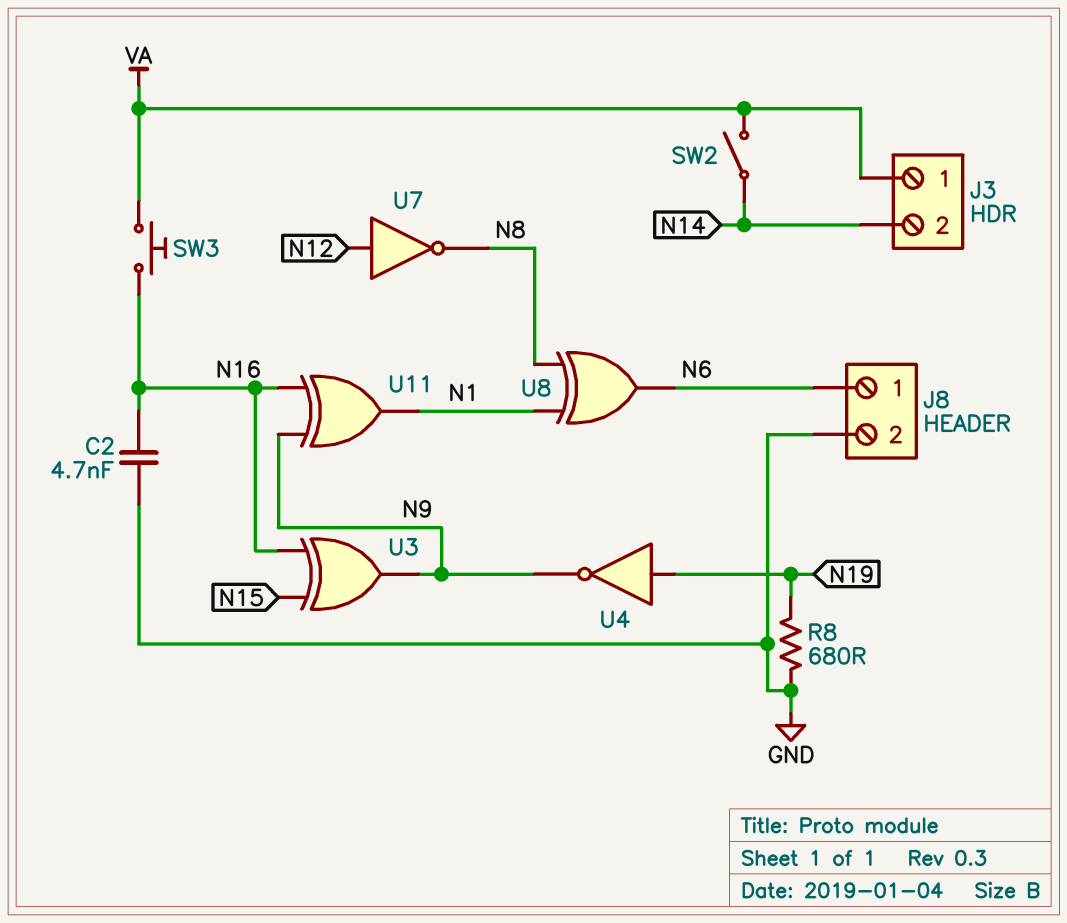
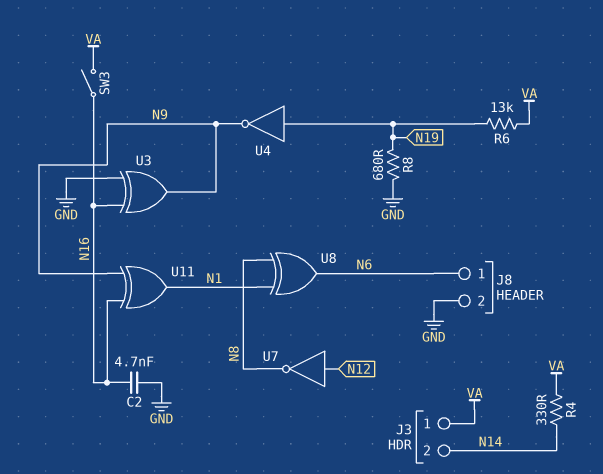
R4: none -> 330 (N14, VA)
R6: none -> 13k (N19, VA)
SW2: switch (N14, VA) -> none
SW3: button (N16, VA) -> switch (N16, VA)
U3: XOR (in N15, in N16, out N9) -> XOR (in GND, in N16, out N9)

